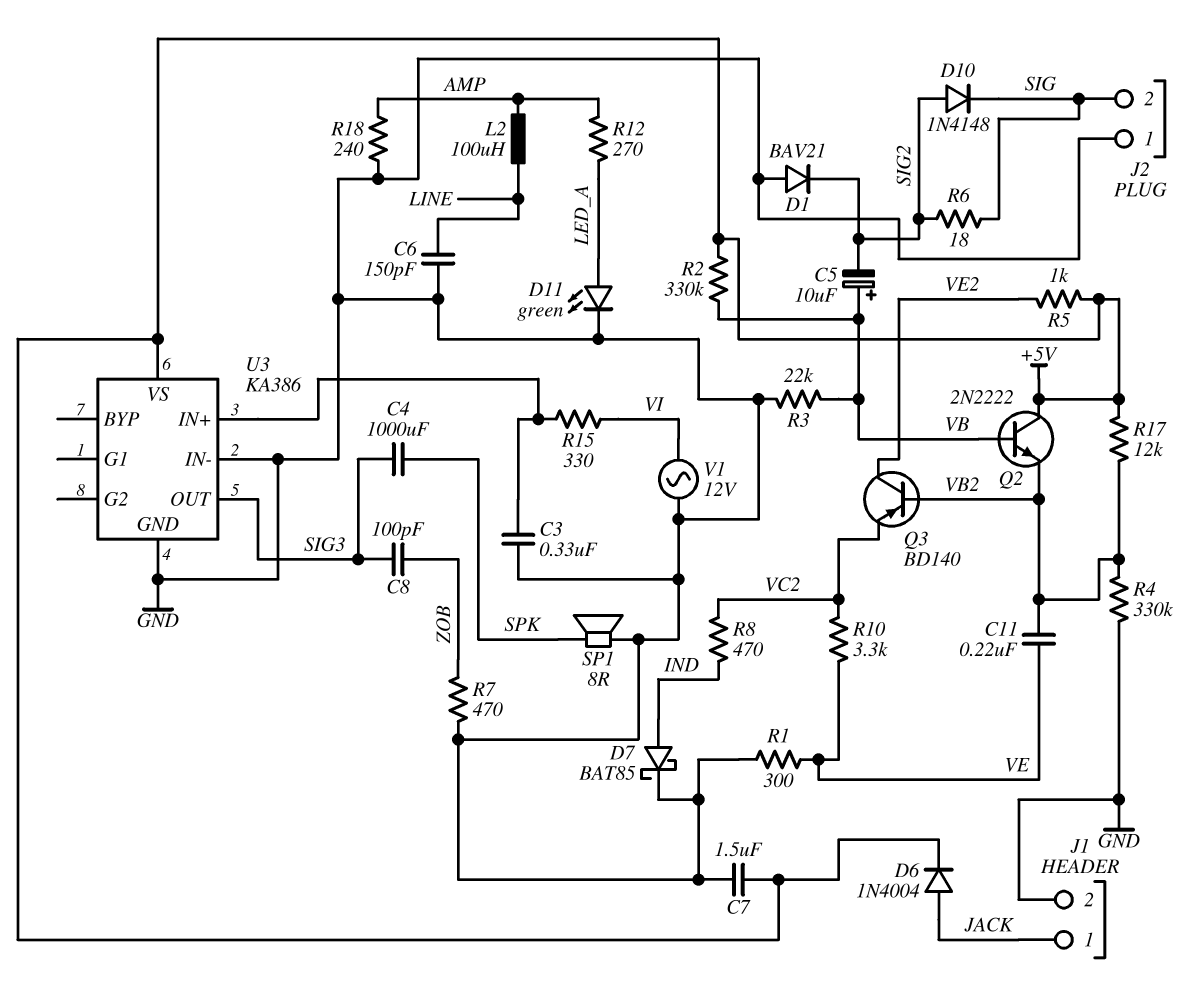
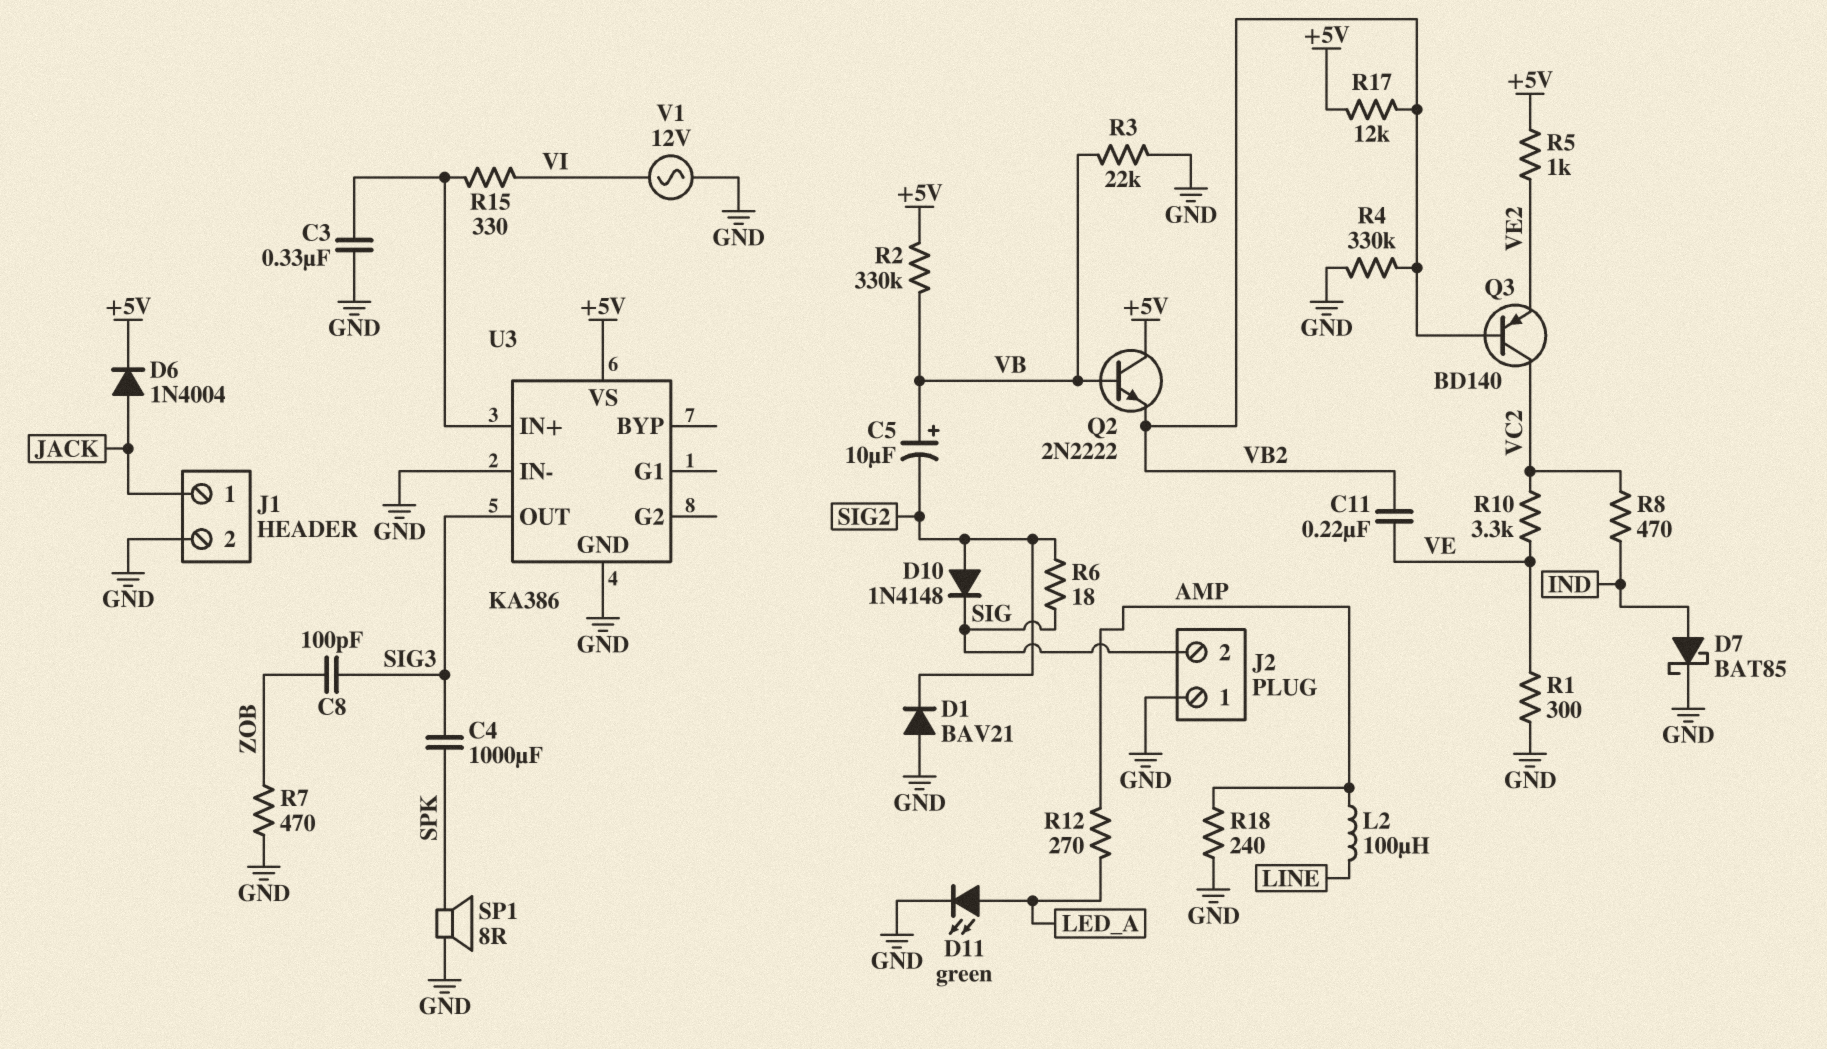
C6: 150pF (GND, LINE) -> none
C7: 1.5uF (+5V, GND) -> none
Q3: PNP BD140 (B VB2, C VE2, E VC2) -> PNP BD140 (B VB2, C VC2, E VE2)

